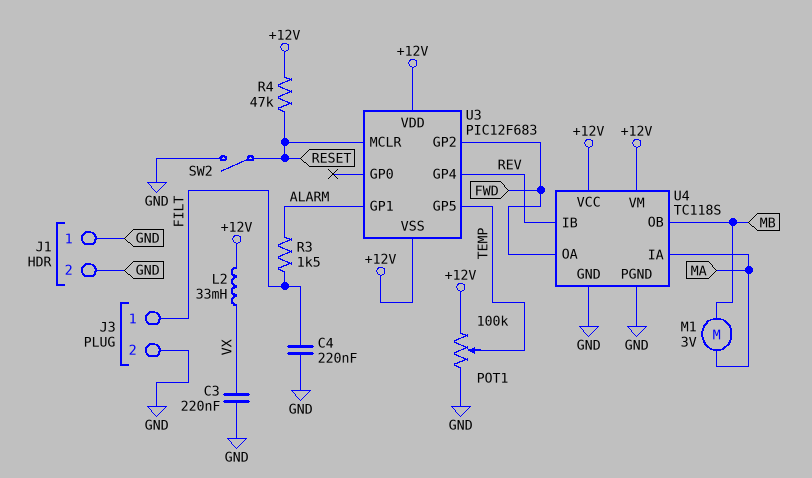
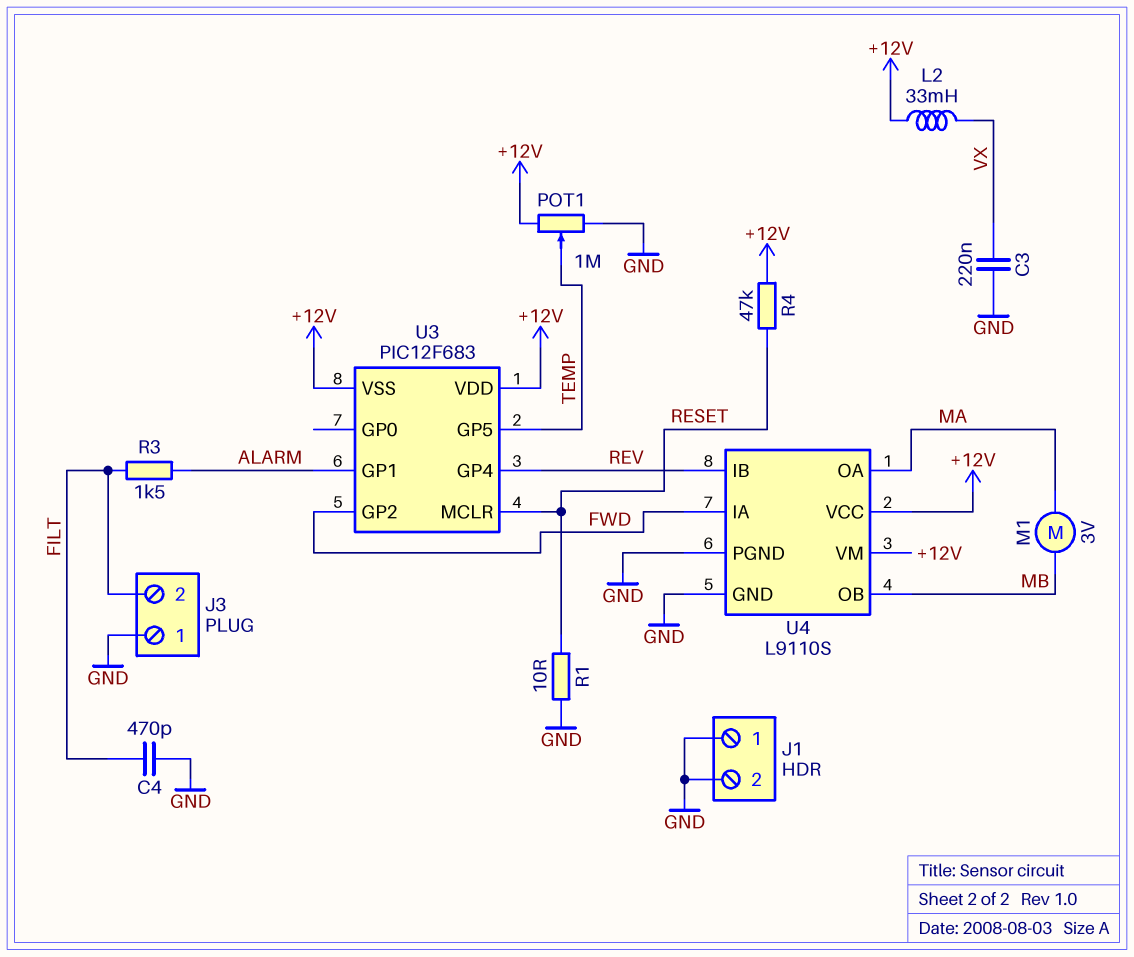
C4: 220nF (FILT, GND) -> 470pF (FILT, GND)
J3 pin 1: FILT -> GND
J3 pin 2: GND -> FILT
POT1: 100k (+12V, GND, wiper TEMP) -> 1M (+12V, GND, wiper TEMP)
R1: none -> 10 (GND, RESET)
SW2: switch (GND, RESET) -> none
U4: TC118S -> L9110S
U4 pin IA: MA -> FWD
U4 pin OA: FWD -> MA

